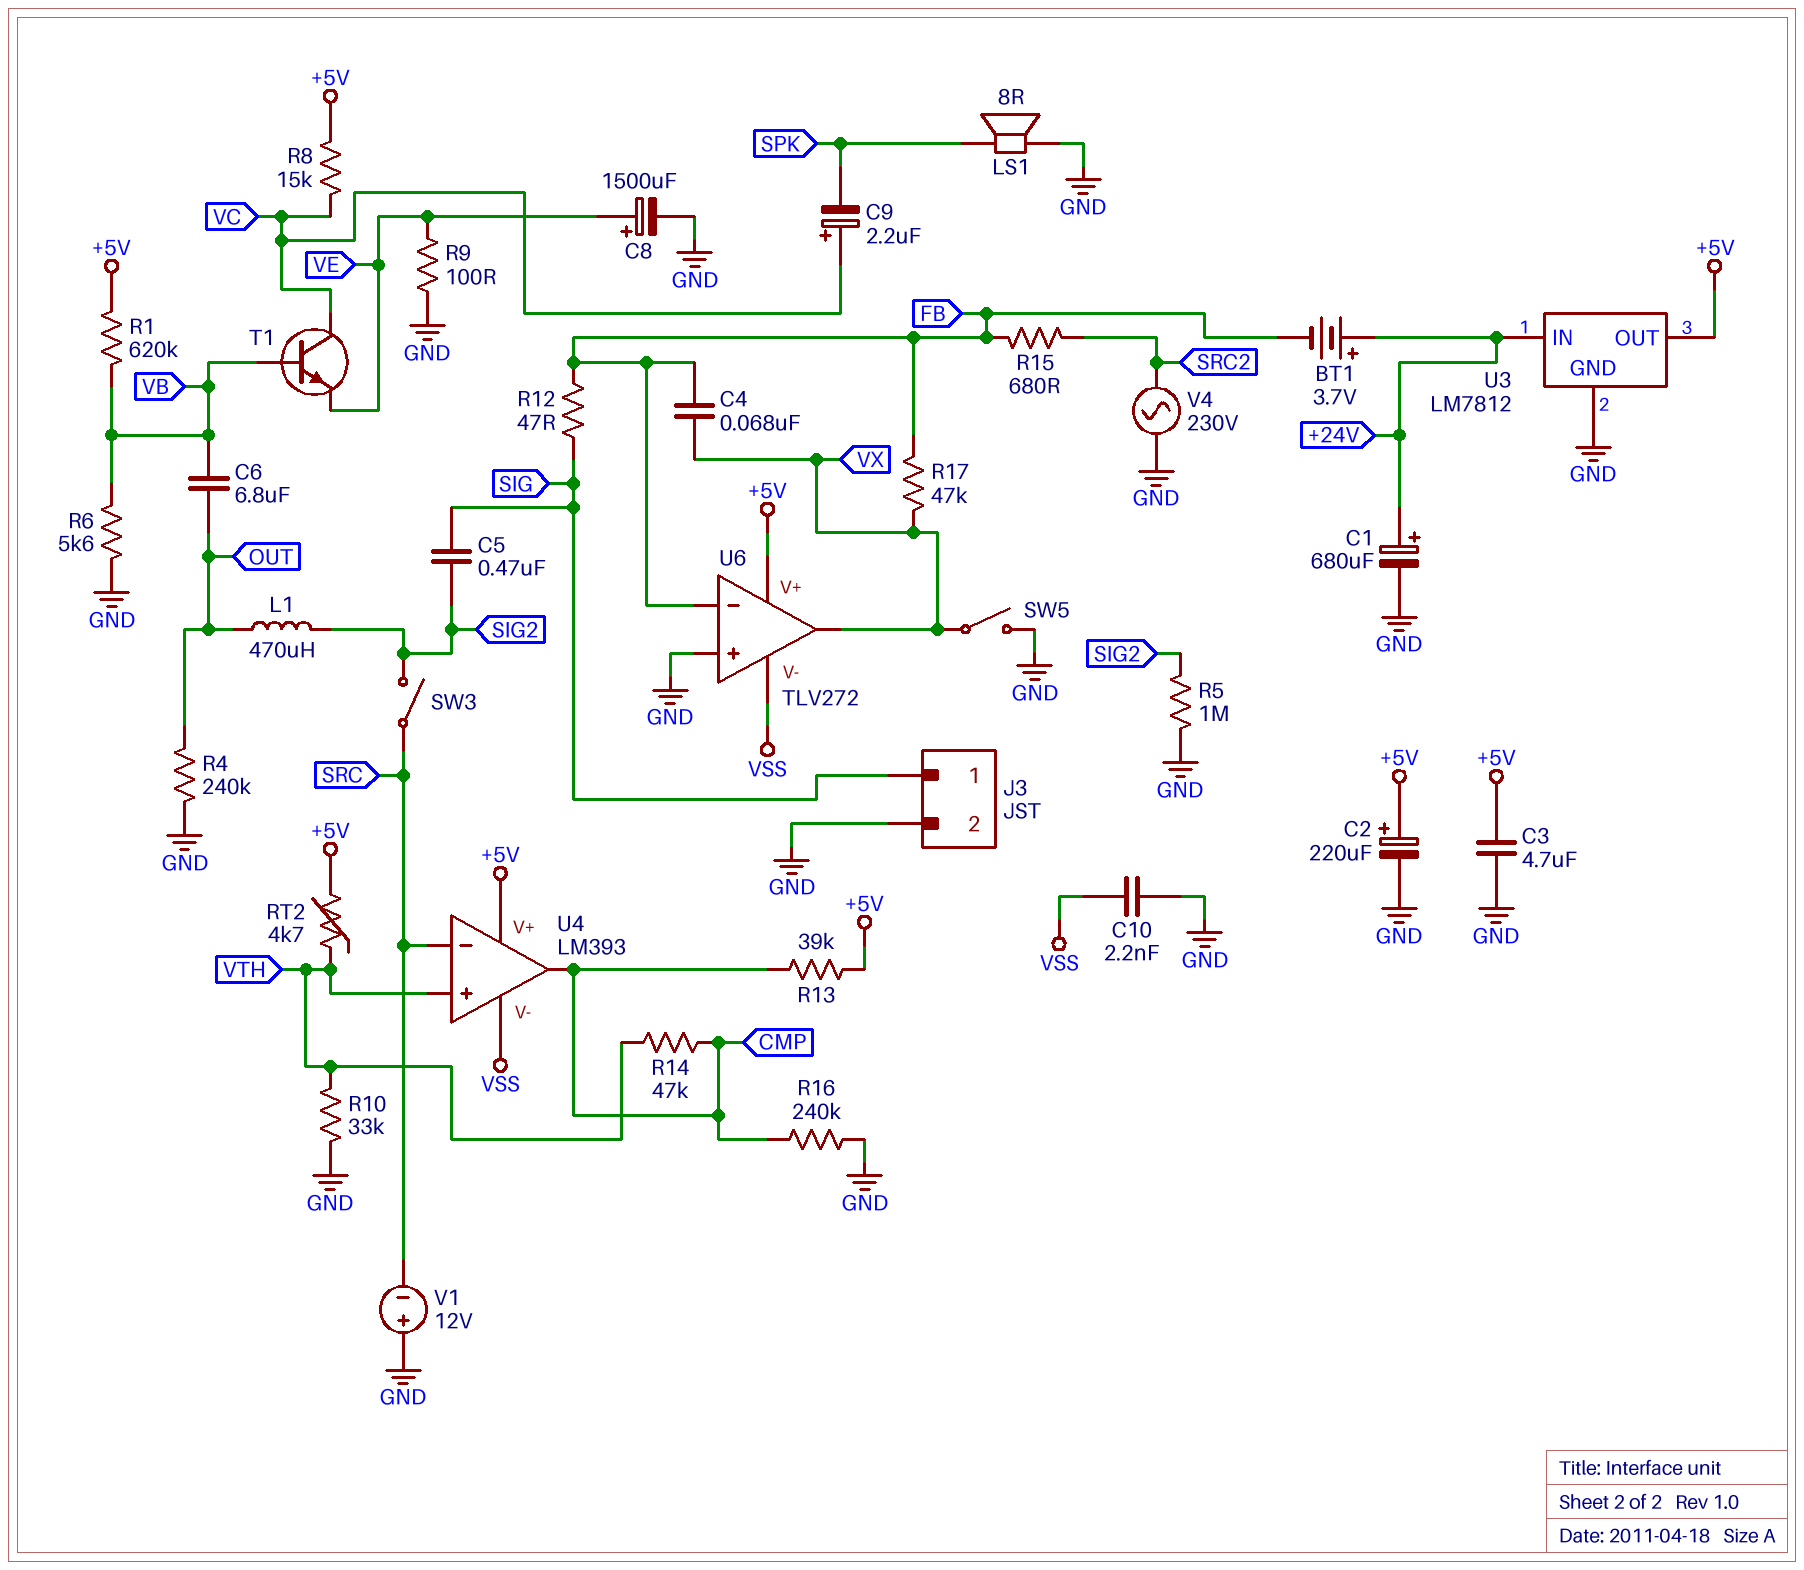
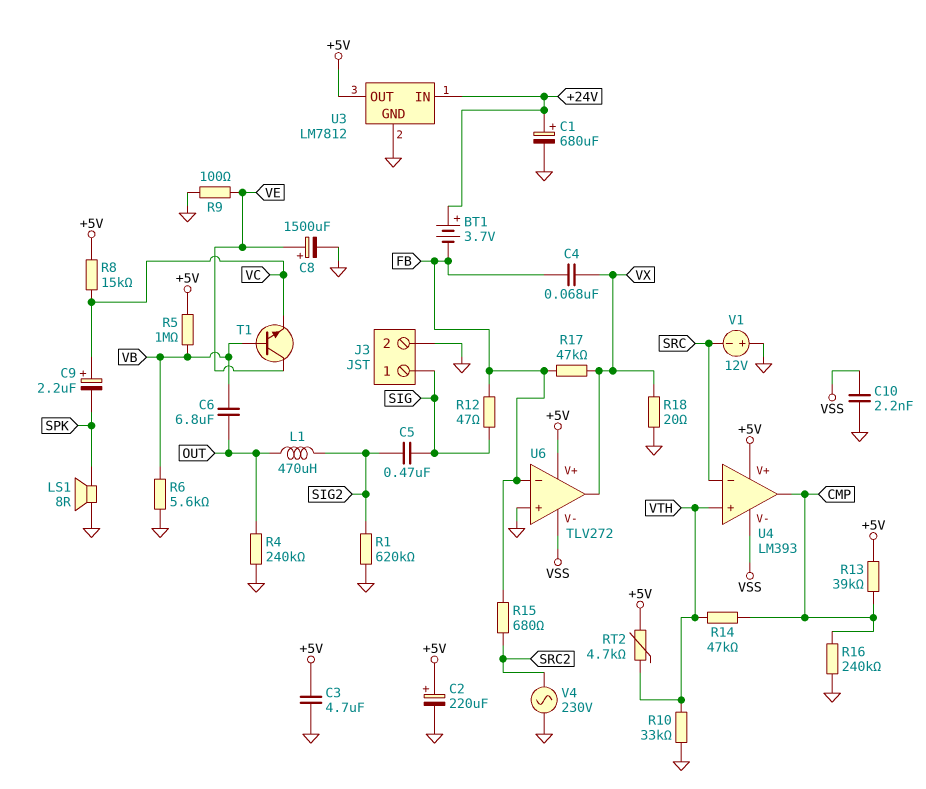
R1: 620k (+5V, VB) -> 620k (GND, SIG2)
R5: 1M (GND, SIG2) -> 1M (+5V, VB)
R18: none -> 20 (GND, VX)
SW3: switch (SIG2, SRC) -> none
SW5: switch (GND, VX) -> none
T1: NPN (B VB, C VC, E VE) -> NPN (B VB, C VE, E VC)

